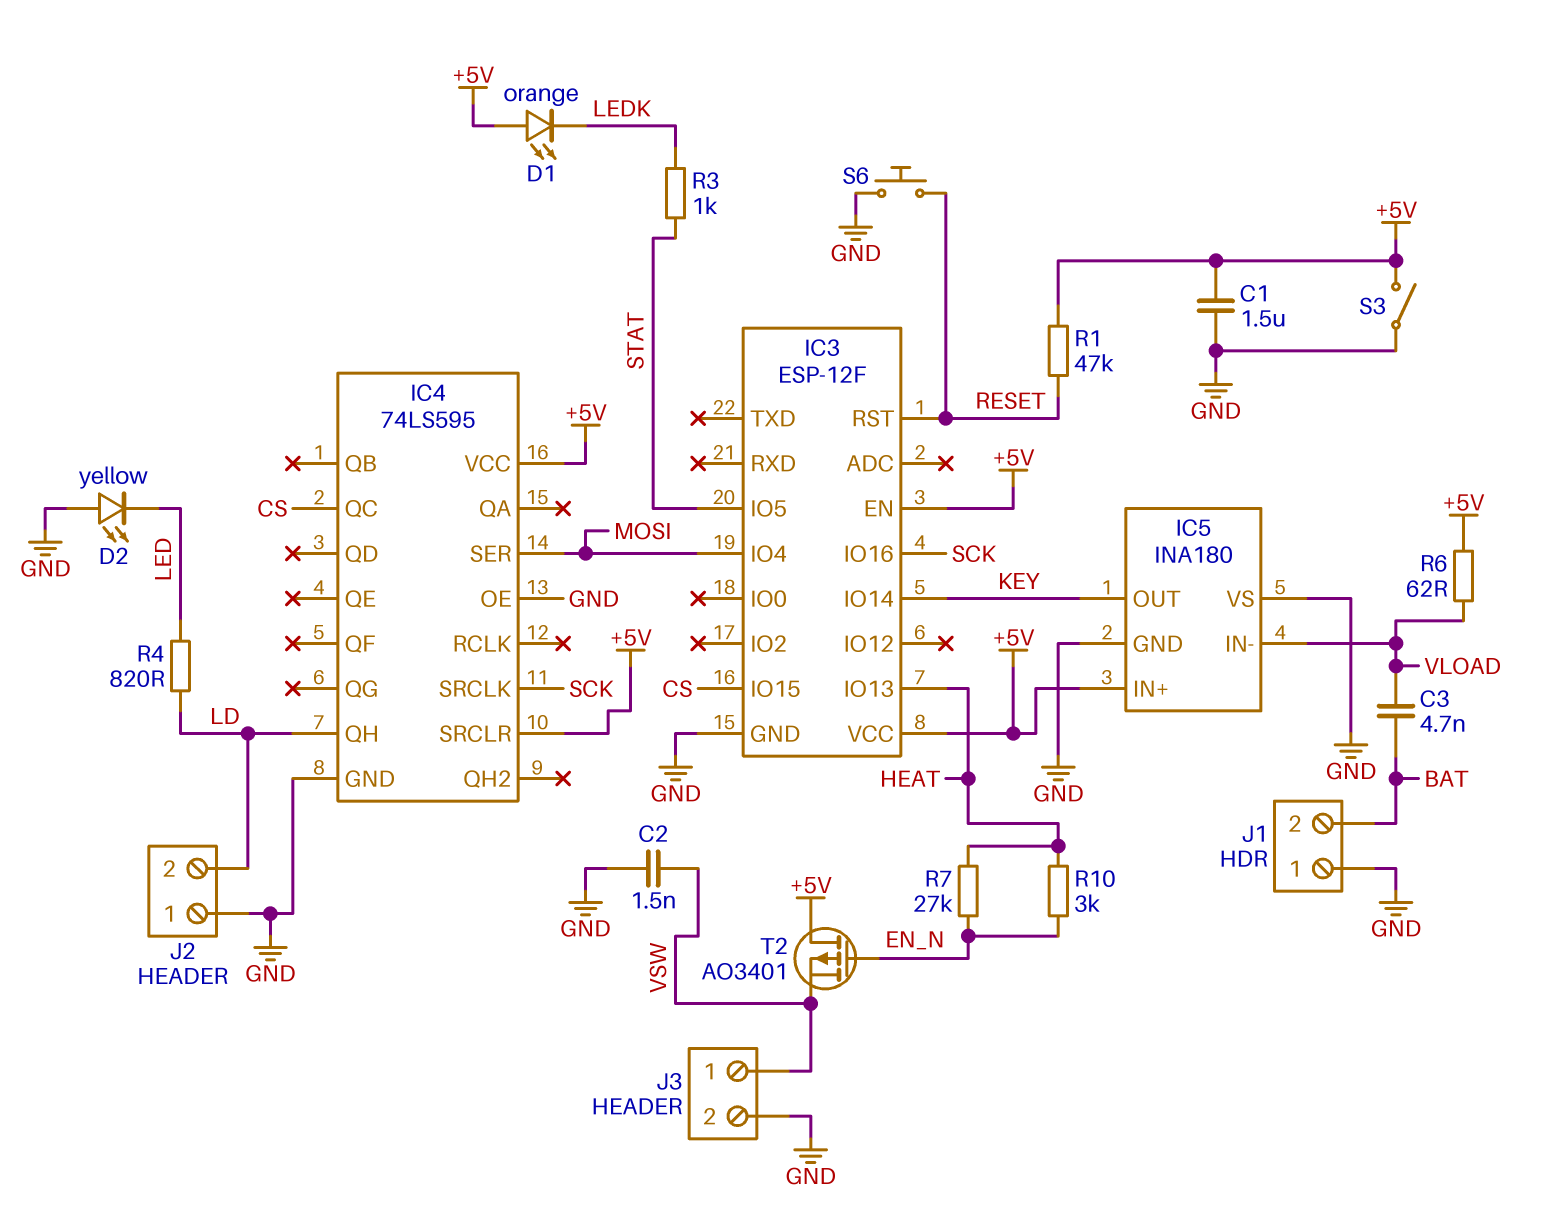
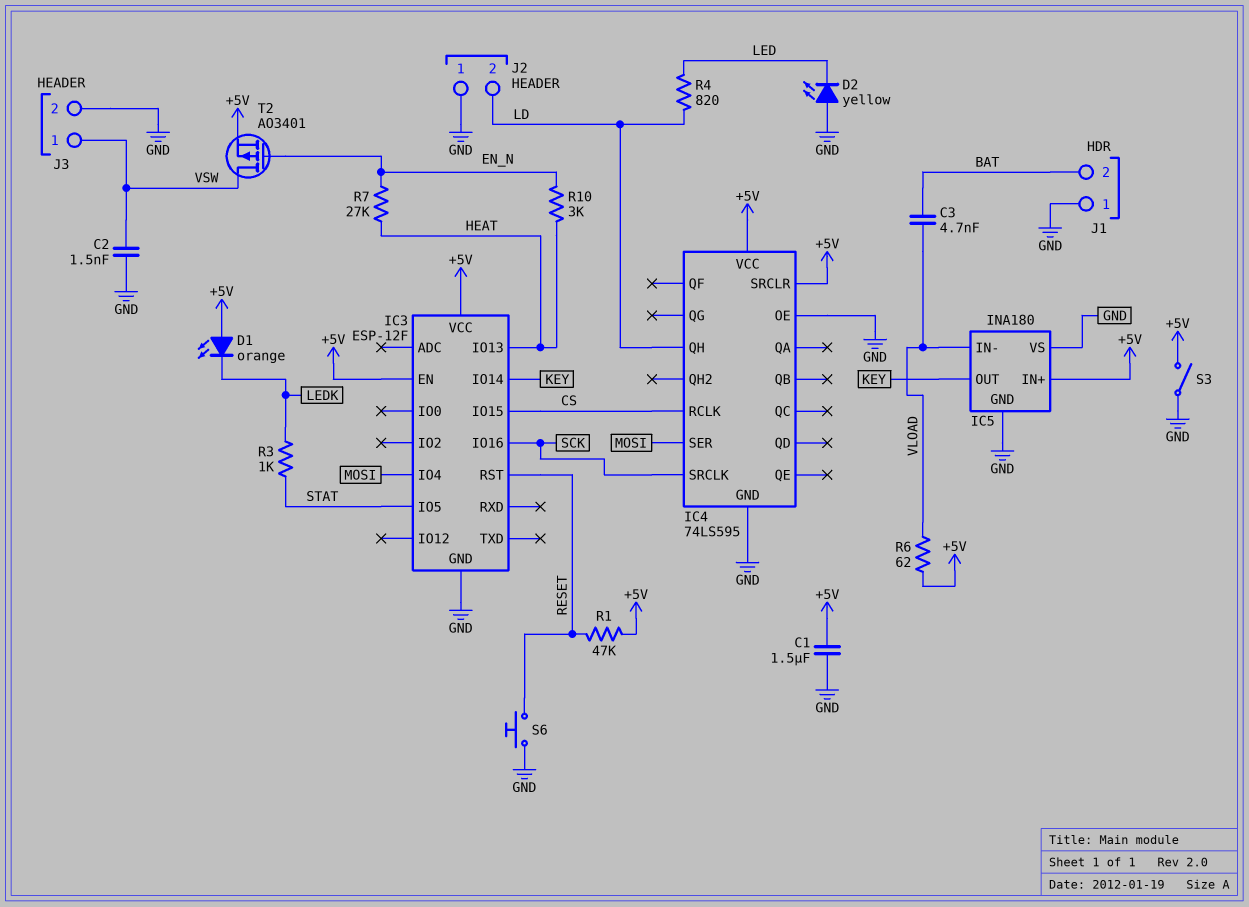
IC4 pin QC: CS -> none
IC4 pin RCLK: none -> CS
T2: PMOS AO3401 (G EN_N, D +5V, S VSW) -> PMOS AO3401 (G EN_N, D VSW, S +5V)

